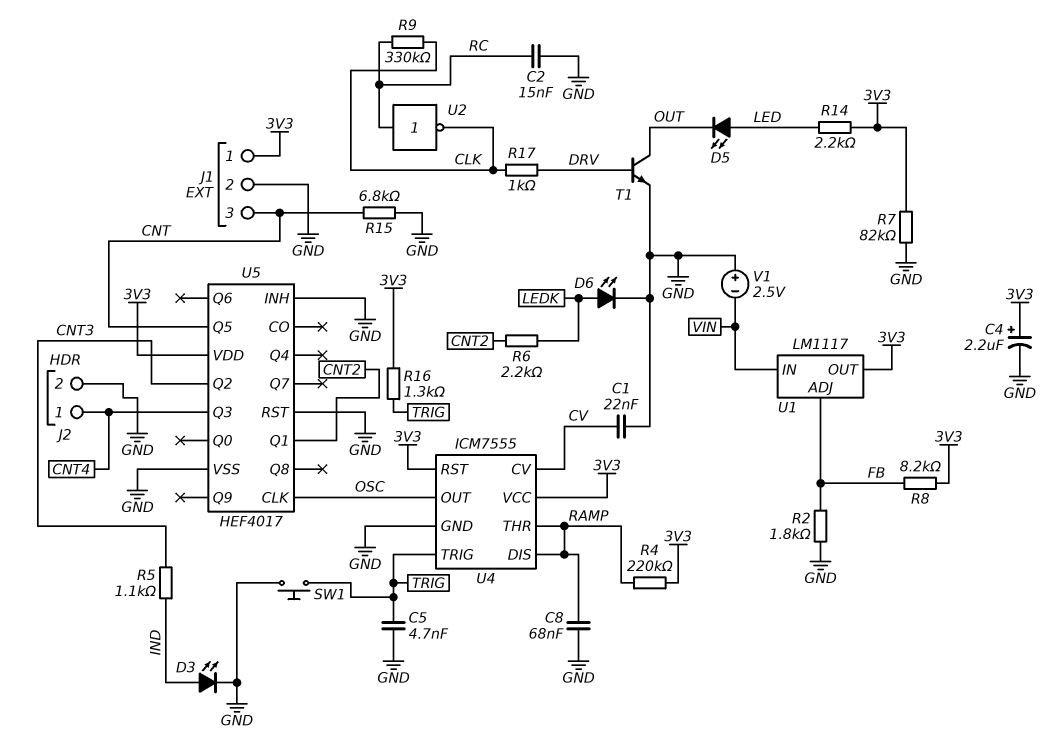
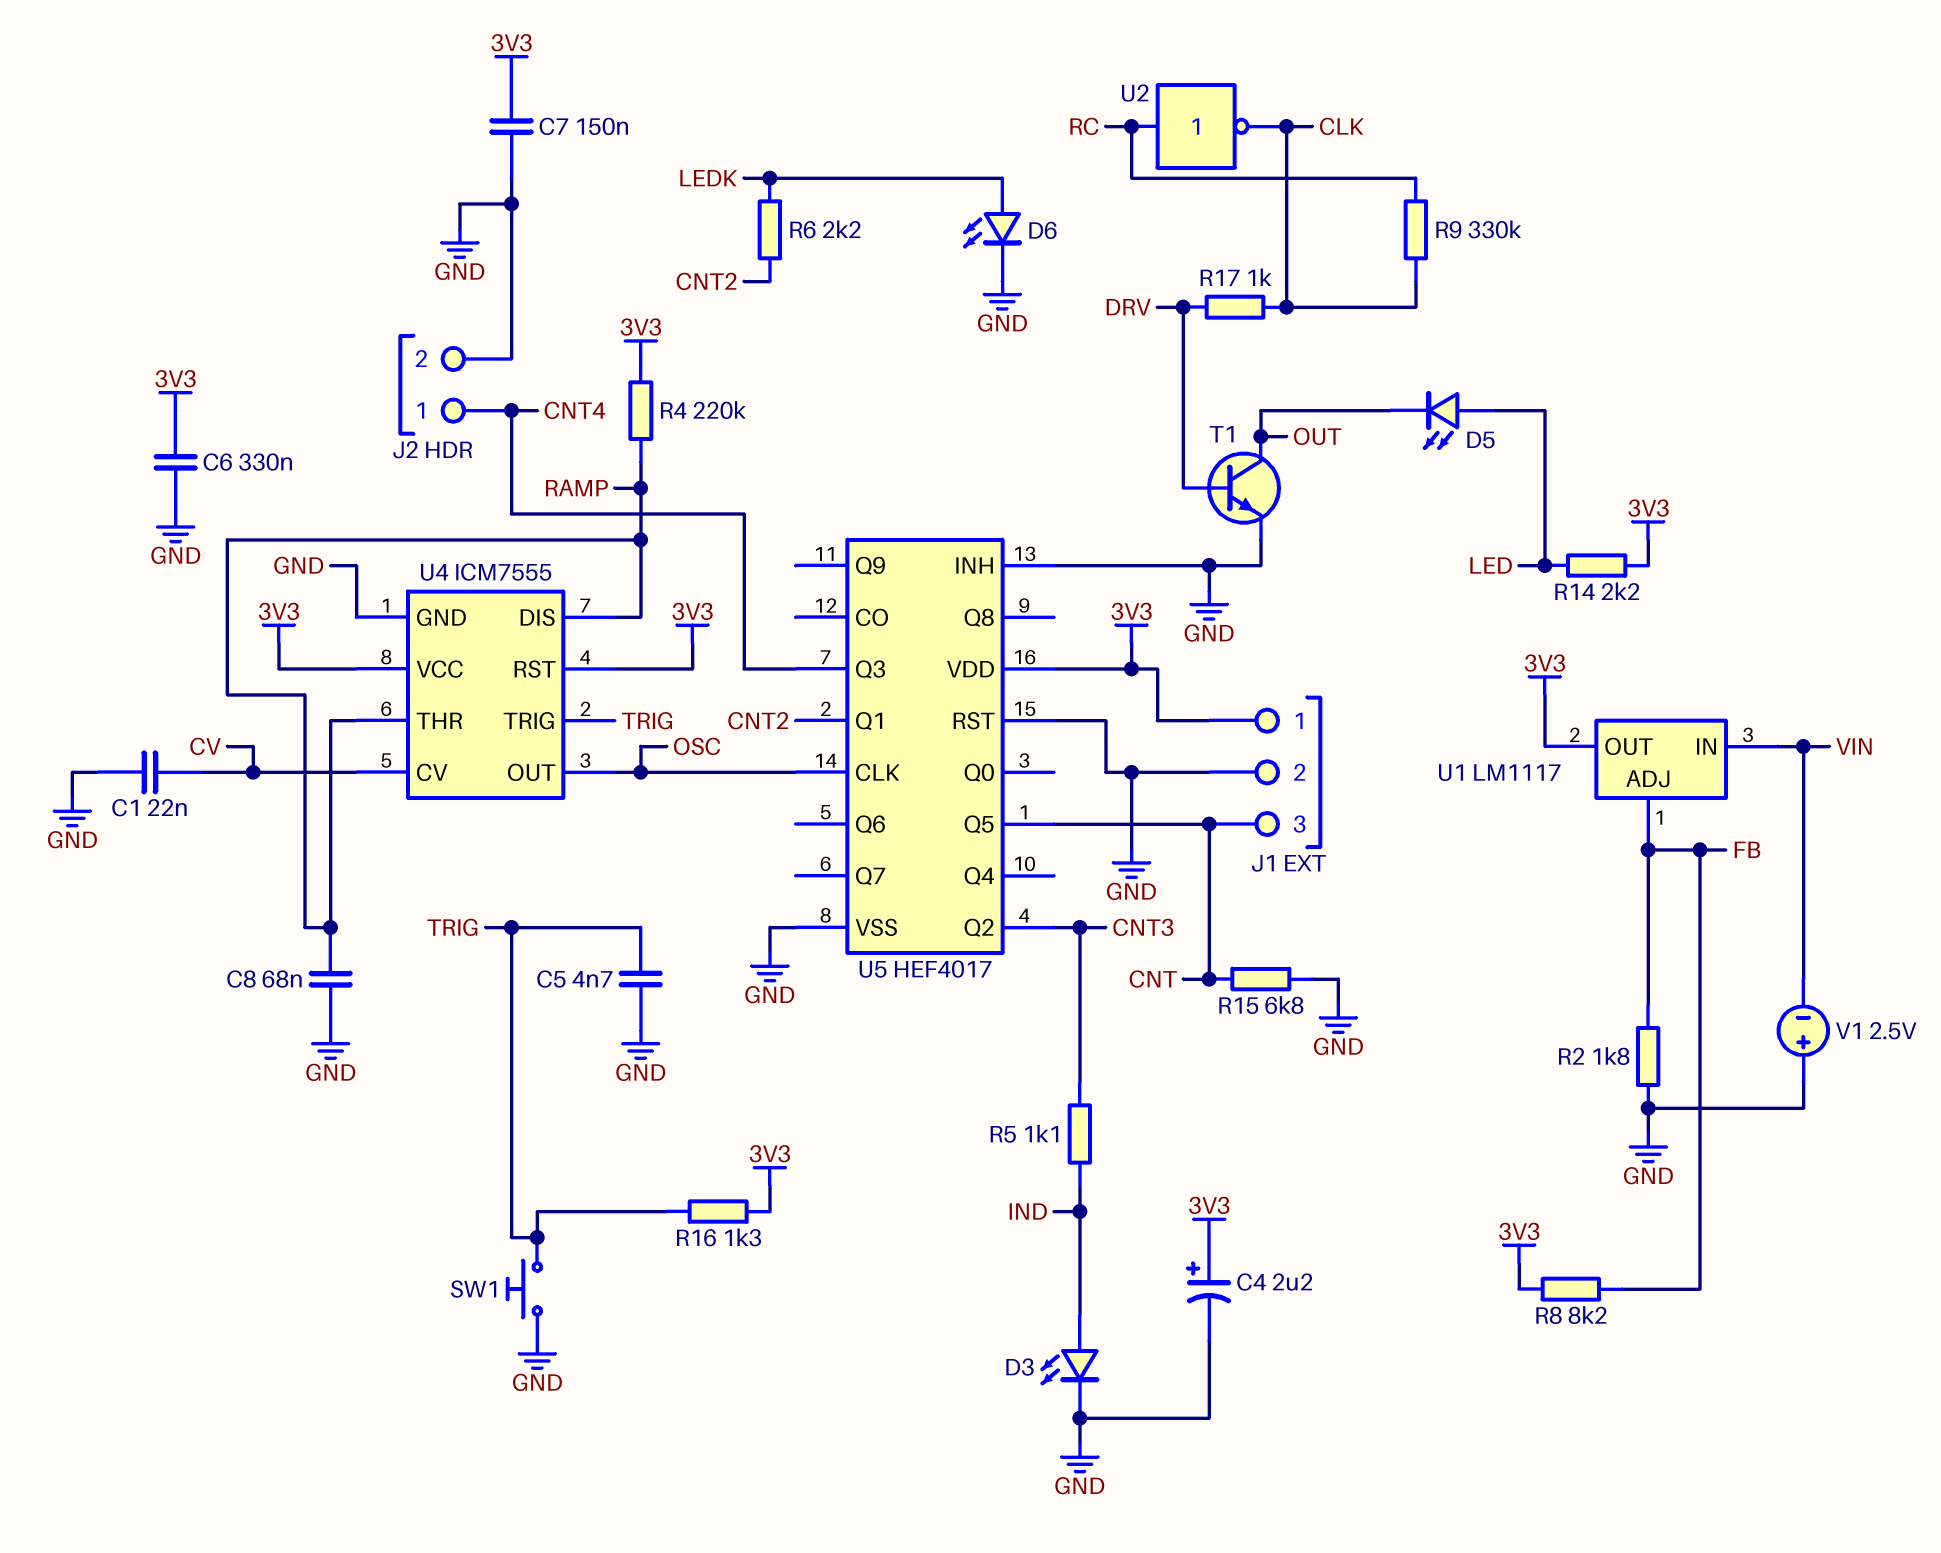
C2: 15nF (GND, RC) -> none
C6: none -> 330nF (3V3, GND)
C7: none -> 150nF (3V3, GND)
R7: 82k (3V3, GND) -> none

